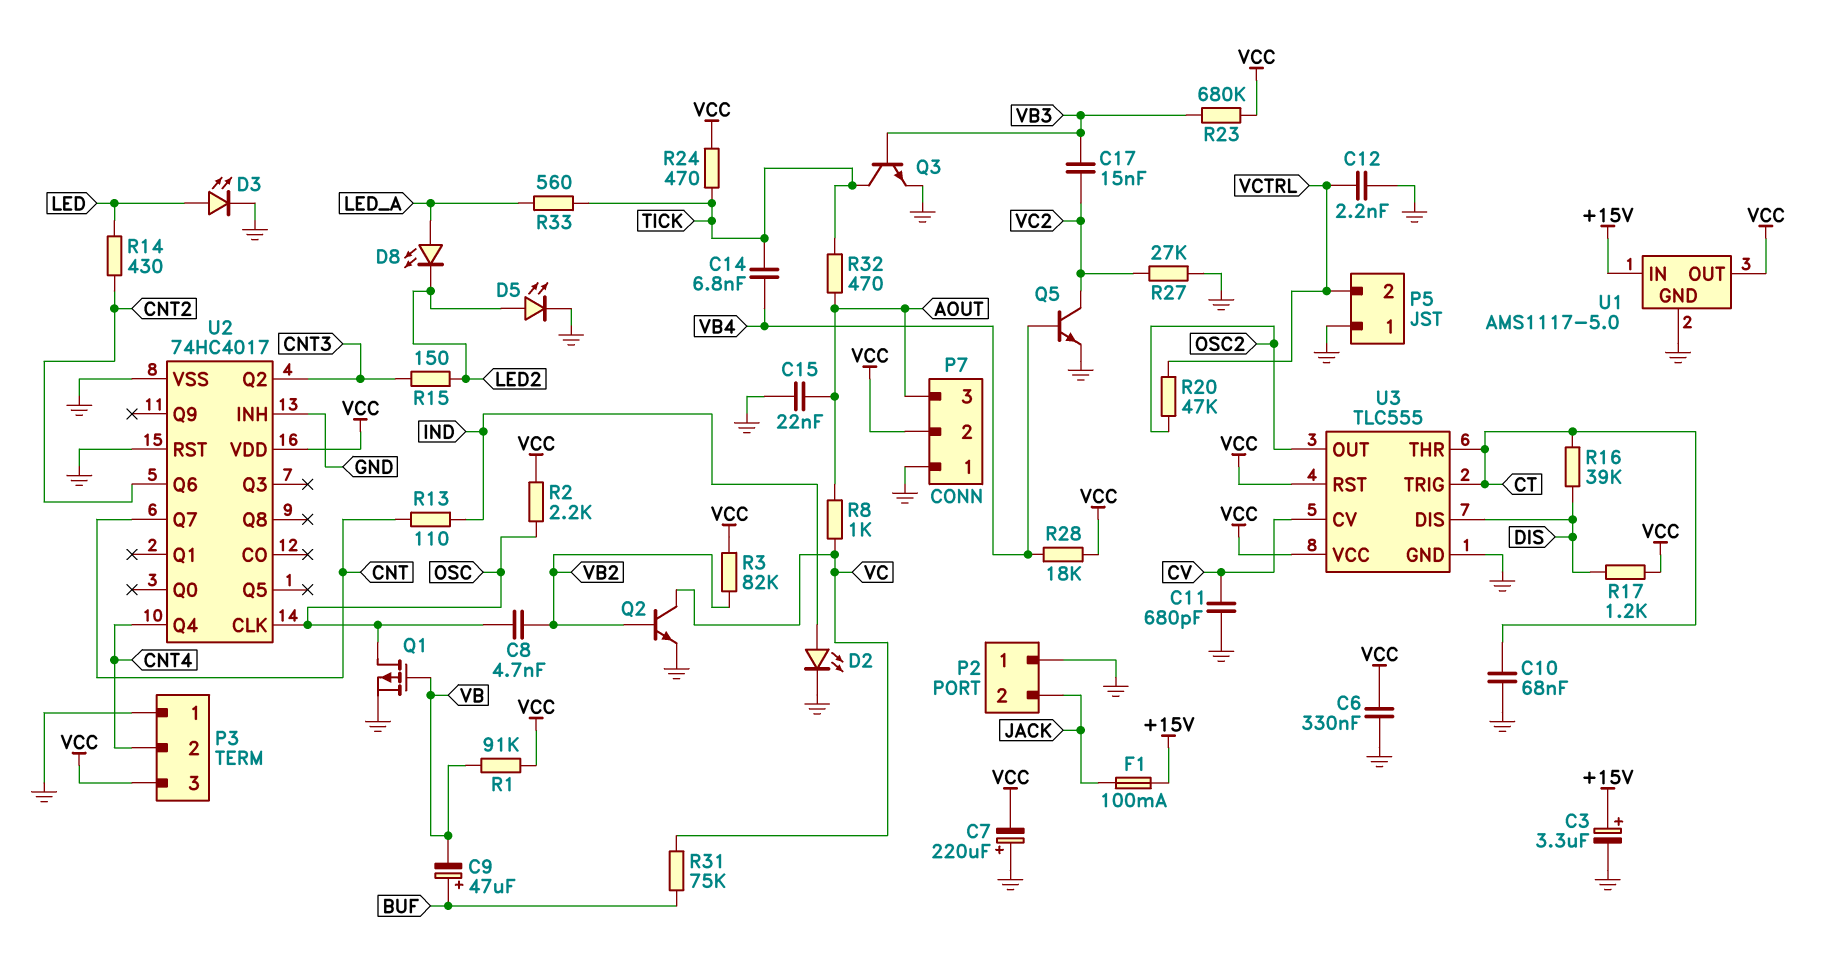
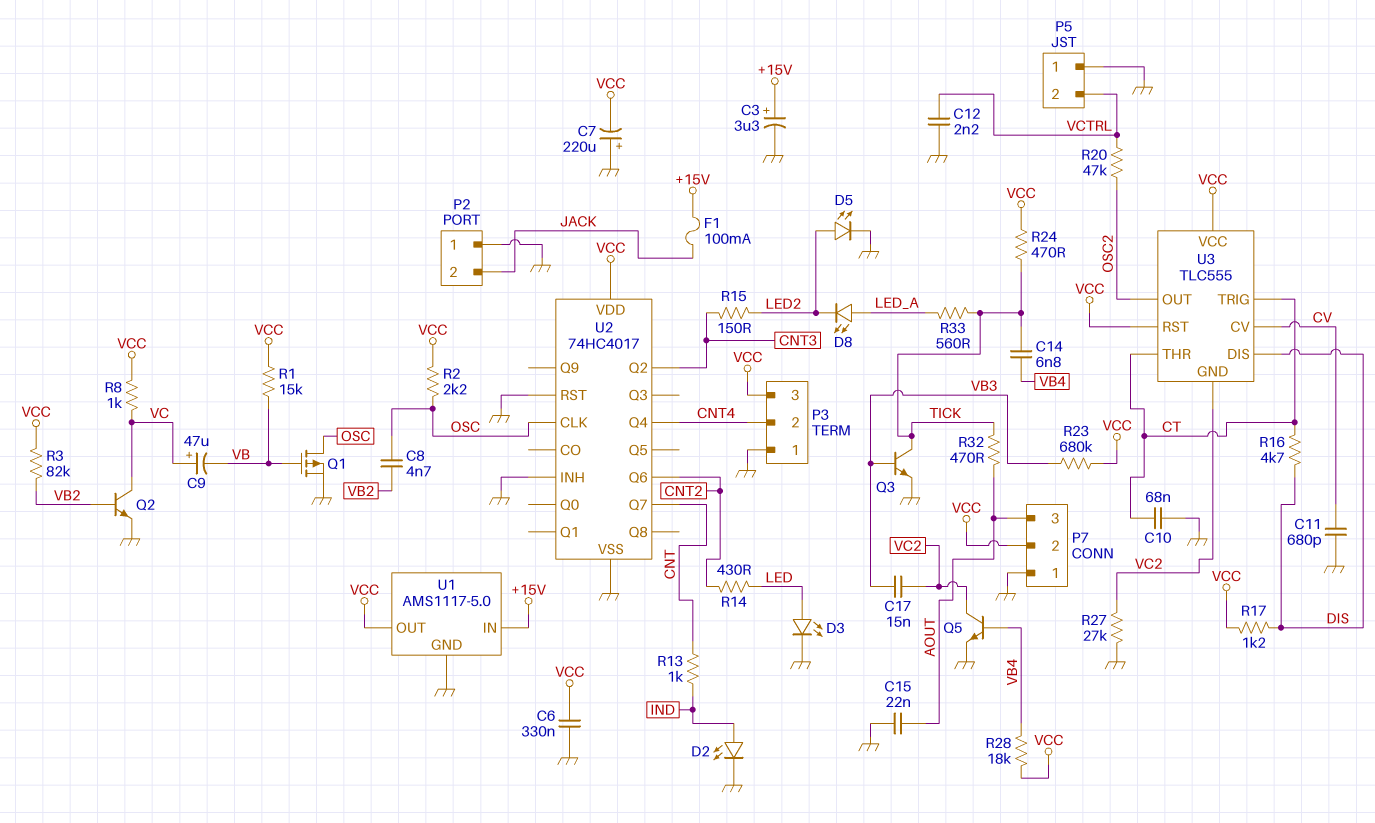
C9: 47uF (plus BUF, minus VB) -> 47uF (plus VC, minus VB)
R1: 91k (VB, VCC) -> 15k (VB, VCC)
R8: 1k (AOUT, VC) -> 1k (VC, VCC)
R13: 110 (CNT, IND) -> 1k (CNT, IND)
R16: 39k (CT, DIS) -> 4.7k (CT, DIS)
R31: 75k (BUF, VC) -> none
U3 pin GND: GND -> VC2

